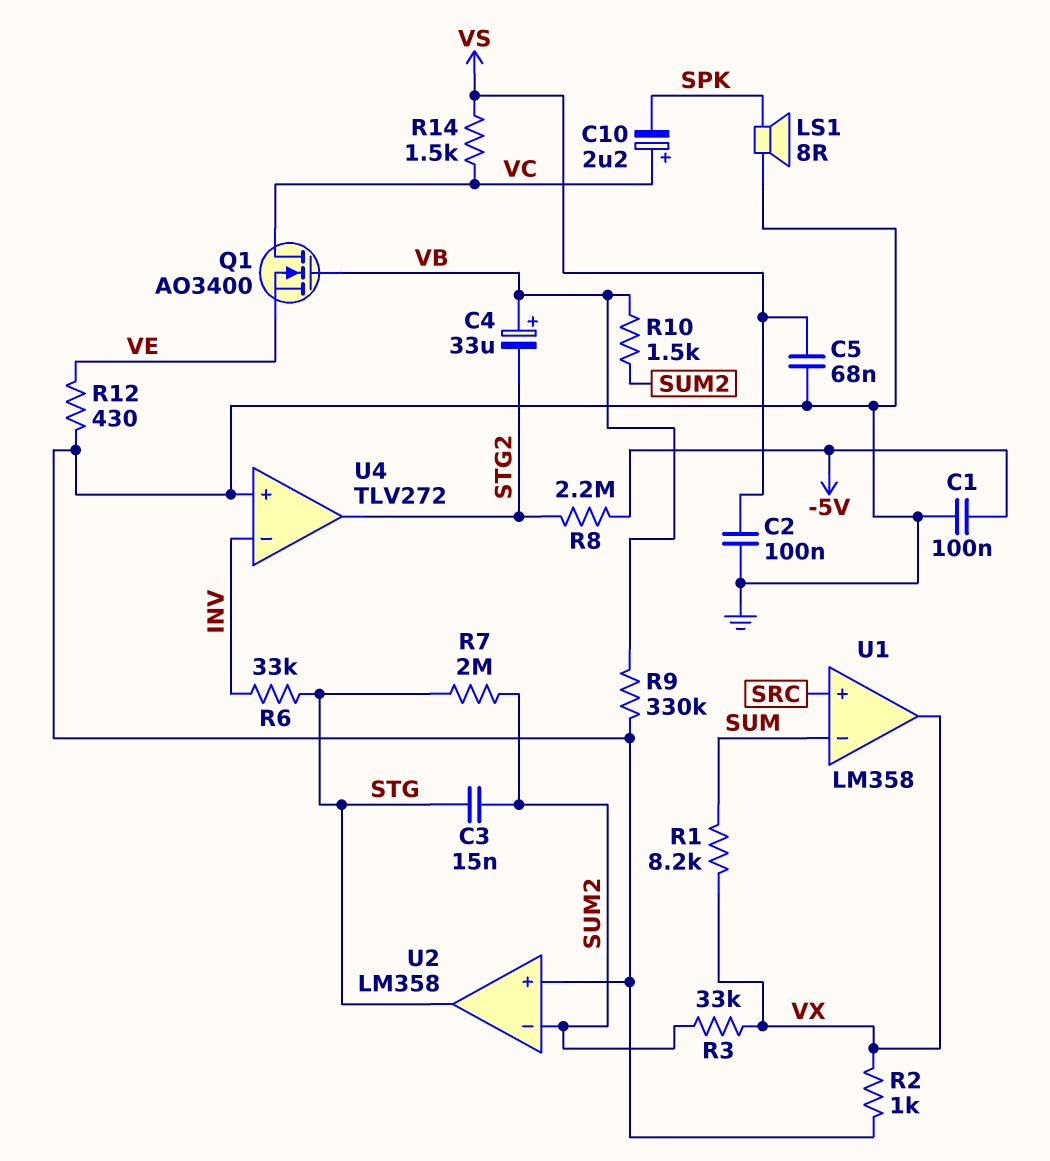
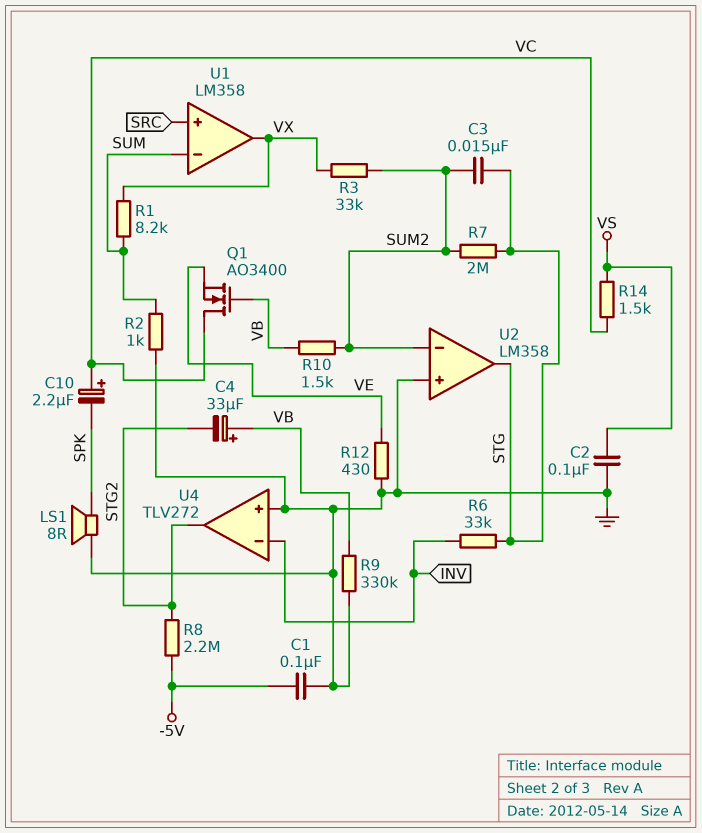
C5: 68nF (GND, VS) -> none
R2: 1k (GND, VX) -> 1k (GND, SUM)

